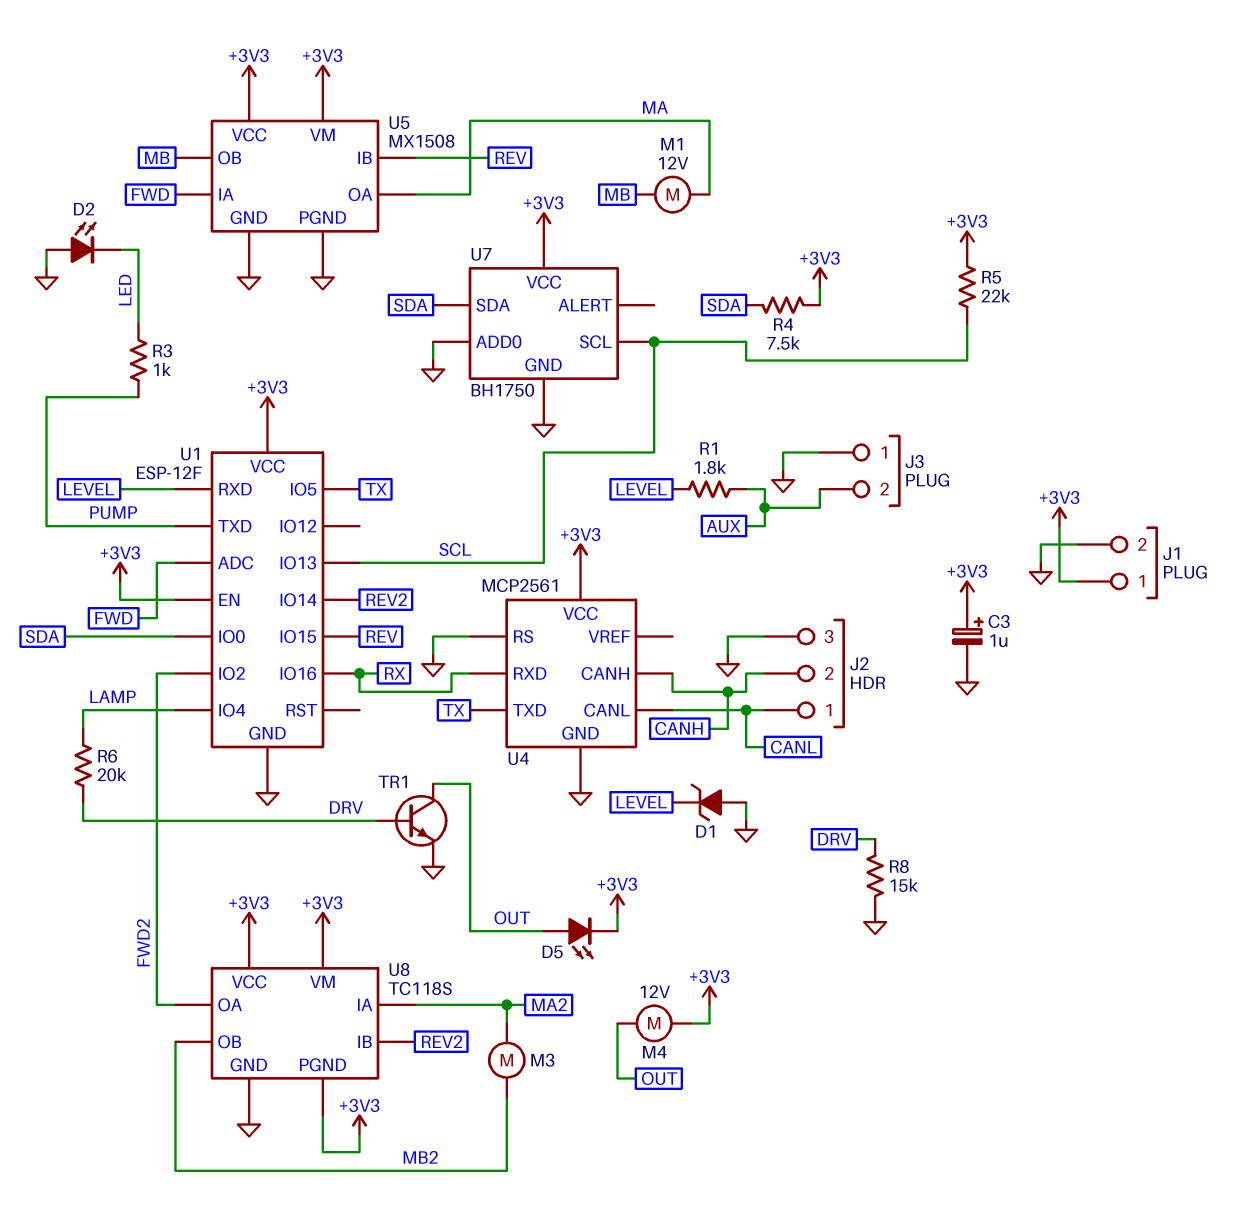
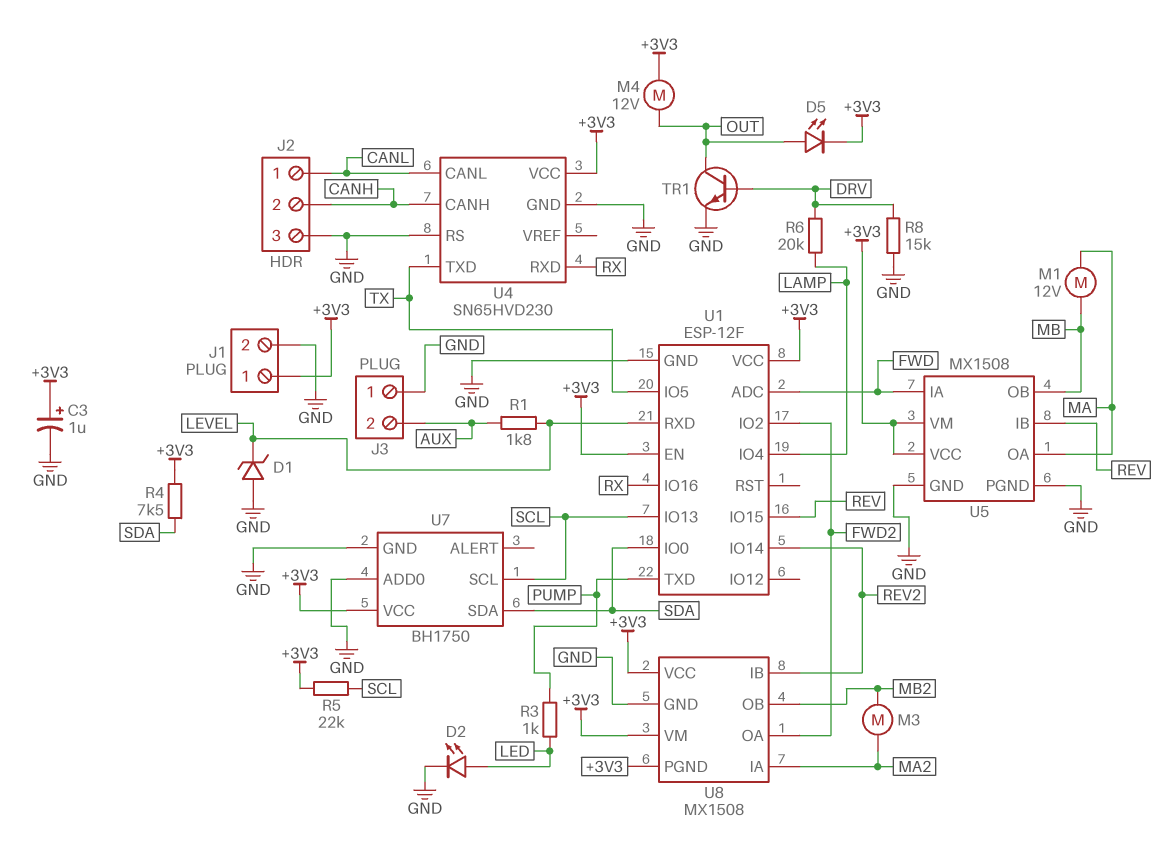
D2: LED (A GND, K LED) -> LED (A LED, K GND)
U4: MCP2561 -> SN65HVD230
U8: TC118S -> MX1508

